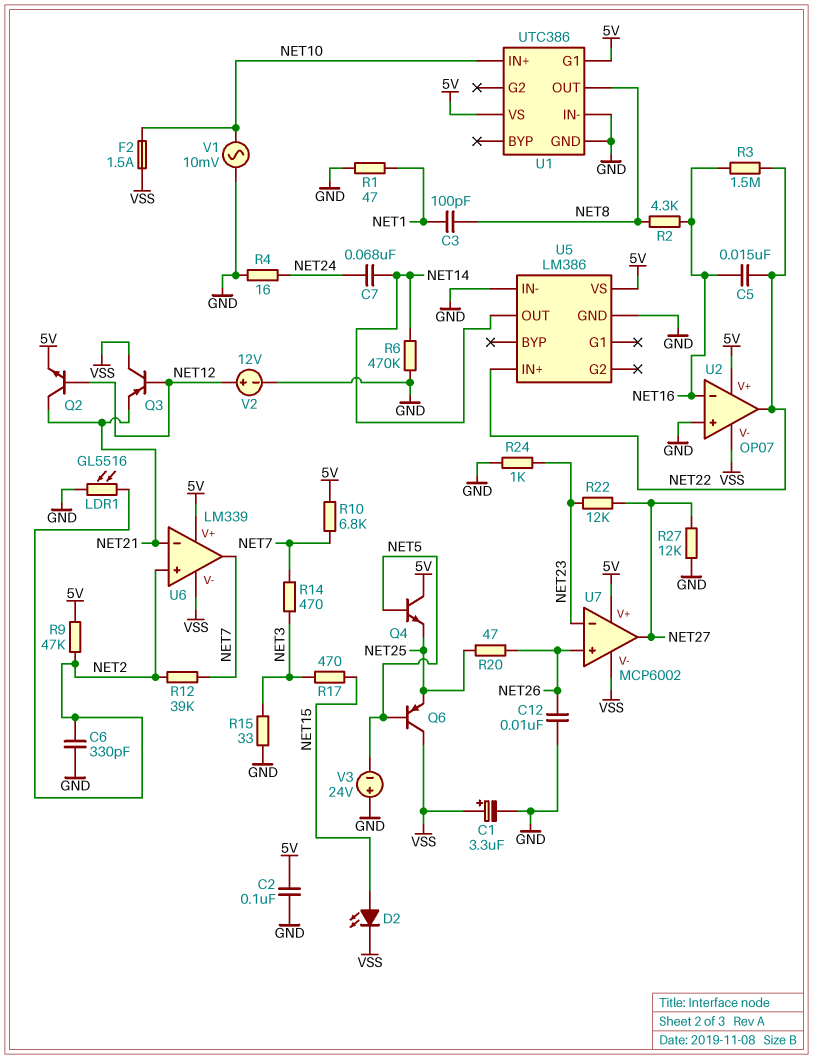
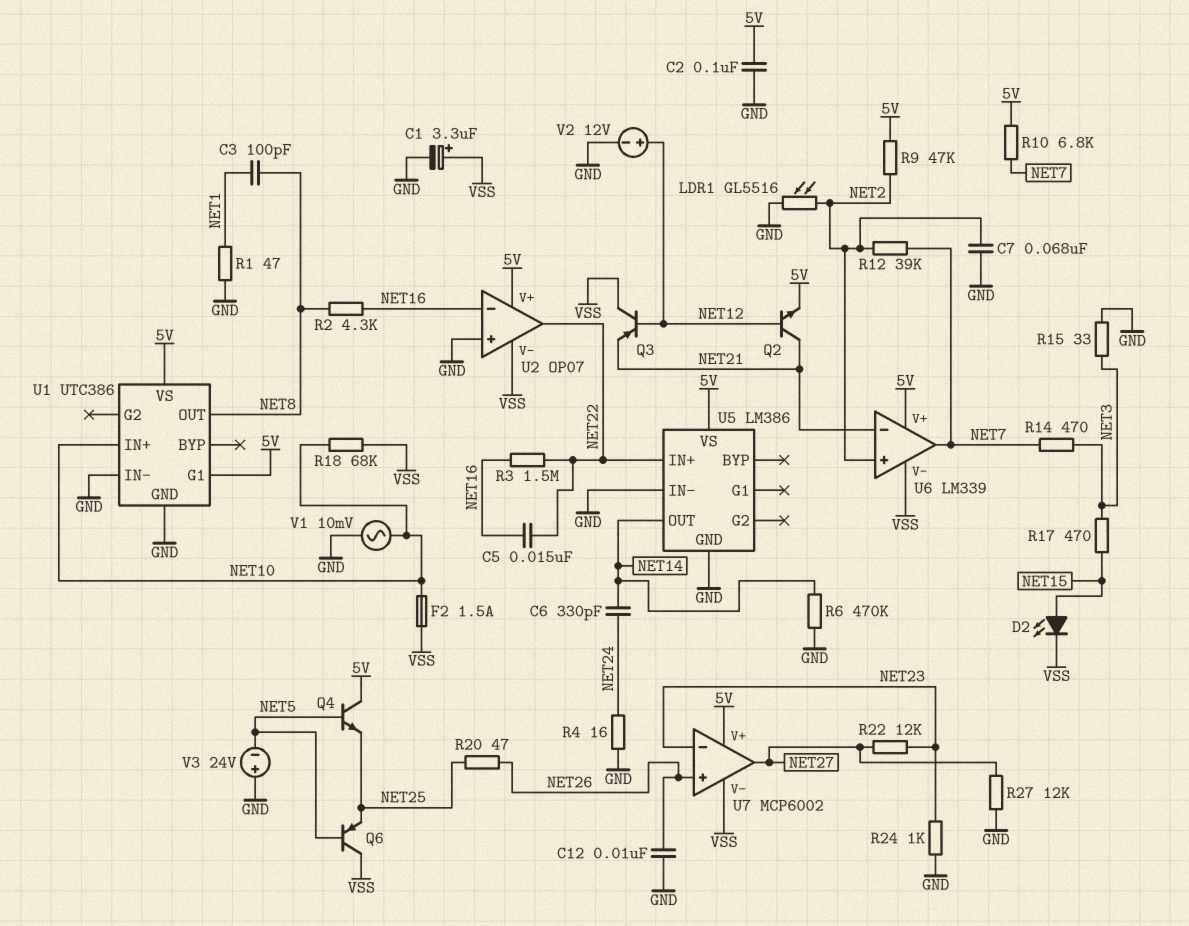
C6: 330pF (GND, NET2) -> 330pF (NET14, NET24)
C7: 68nF (NET14, NET24) -> 68nF (GND, NET2)
R18: none -> 68k (NET10, VSS)

